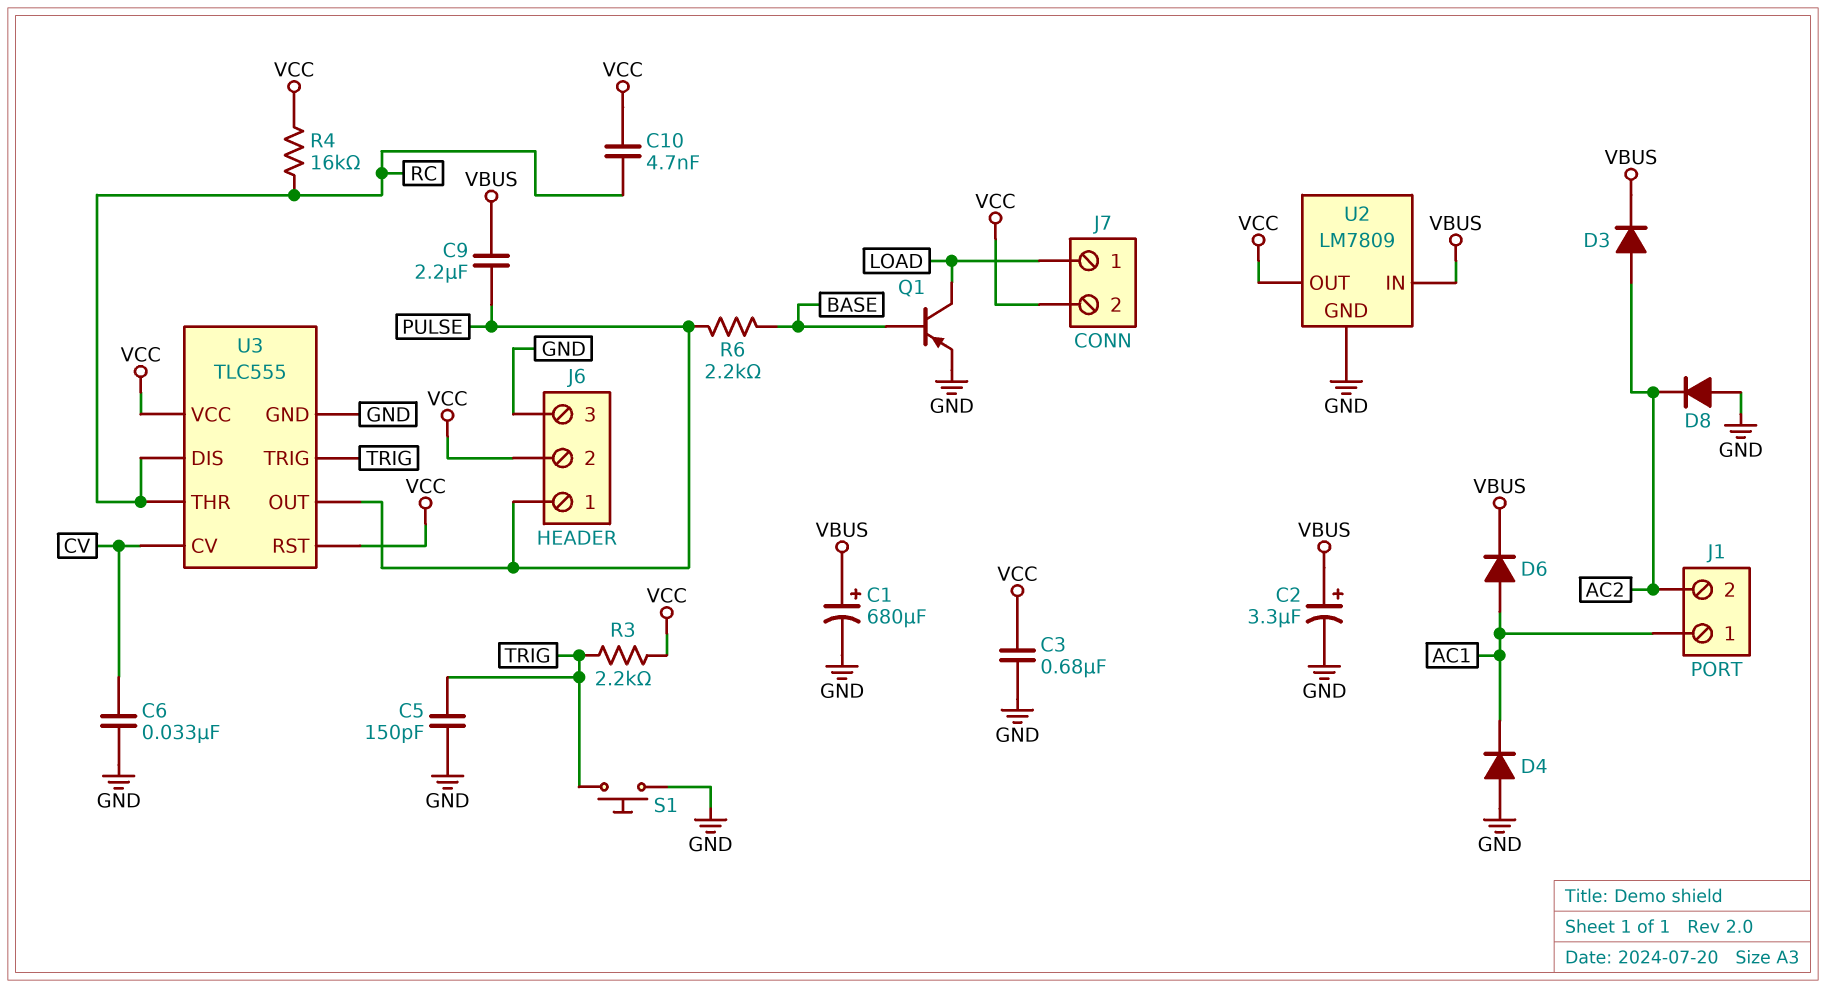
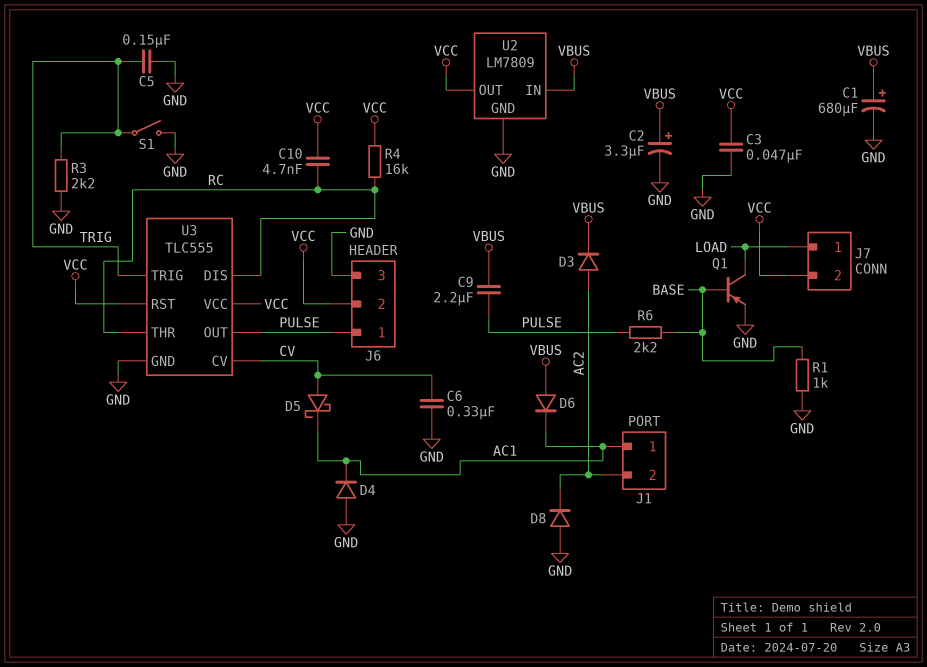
C3: 680nF (GND, VCC) -> 47nF (GND, VCC)
C5: 150pF (GND, TRIG) -> 150nF (GND, TRIG)
C6: 33nF (CV, GND) -> 330nF (CV, GND)
D5: none -> schottky (A CV, K AC1)
D6: diode (A AC1, K VBUS) -> diode (A VBUS, K AC1)
R1: none -> 1k (BASE, GND)
R3: 2.2k (TRIG, VCC) -> 2.2k (GND, TRIG)
S1: button (GND, TRIG) -> switch (GND, TRIG)

